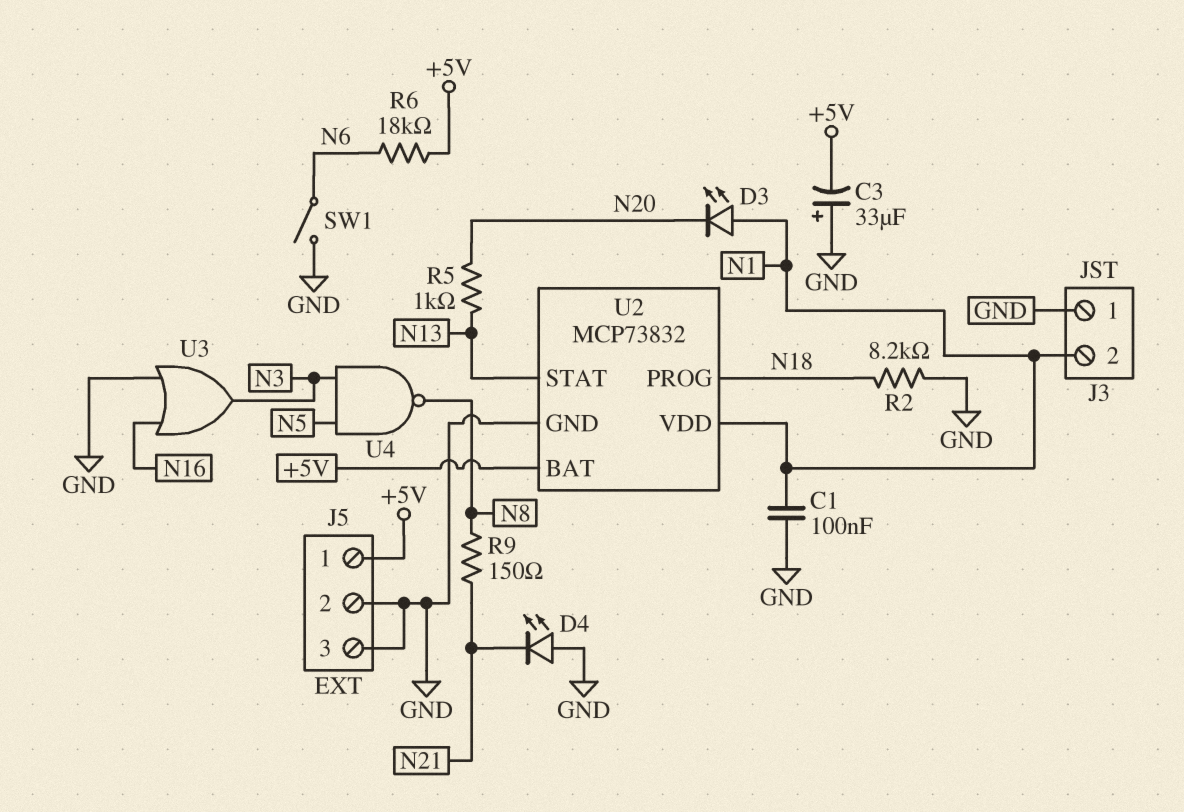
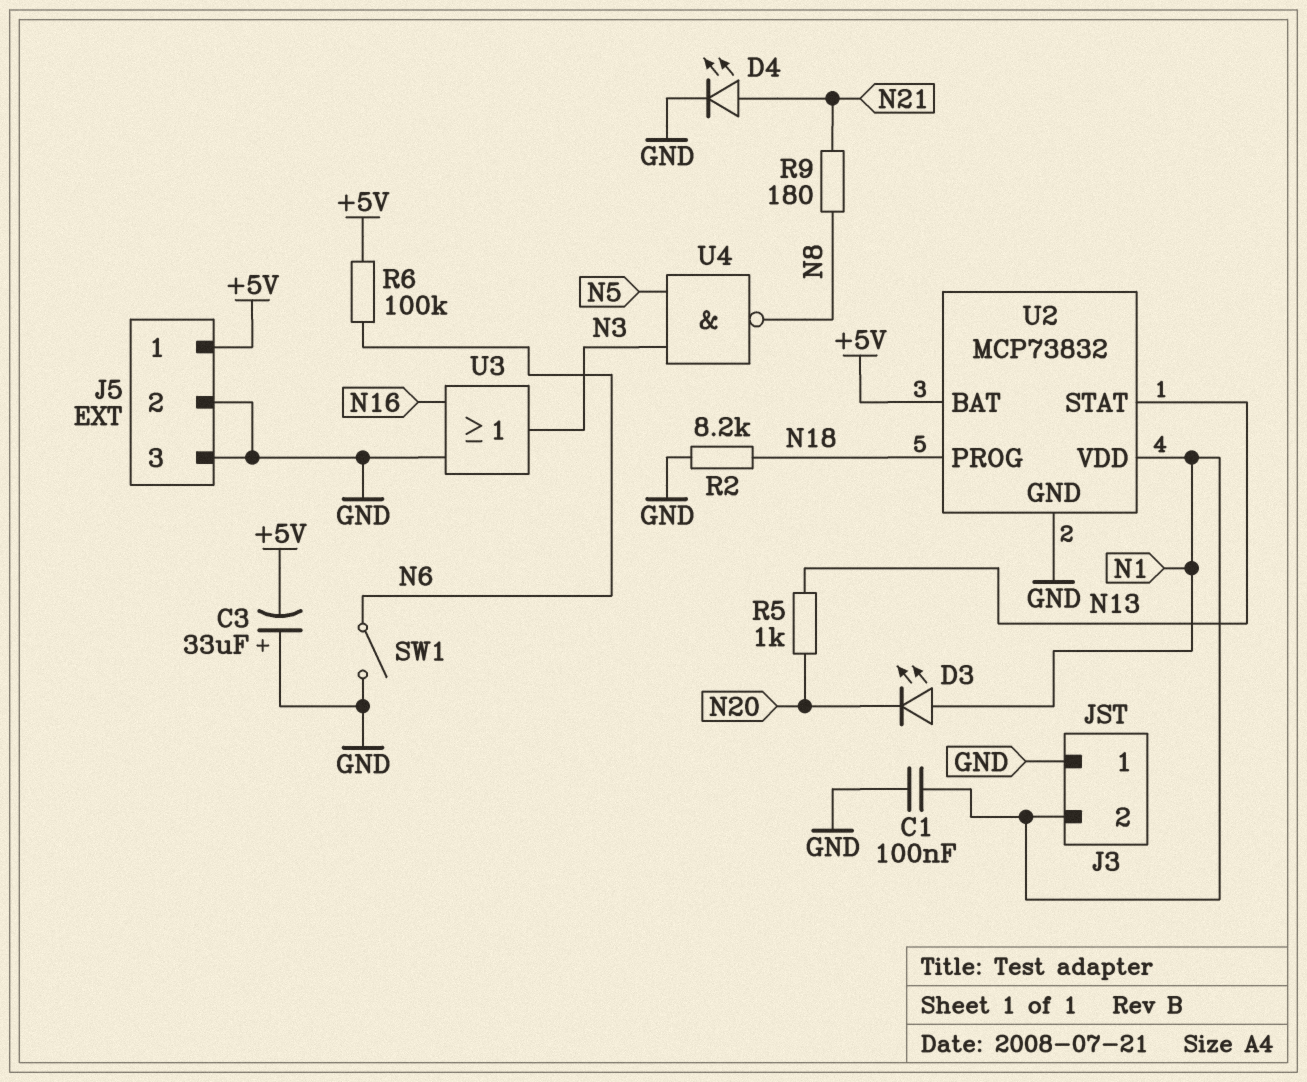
D4: LED (A GND, K N21) -> LED (A N21, K GND)
R6: 18k (+5V, N6) -> 100k (+5V, N6)
R9: 150 (N8, N21) -> 180 (N8, N21)

